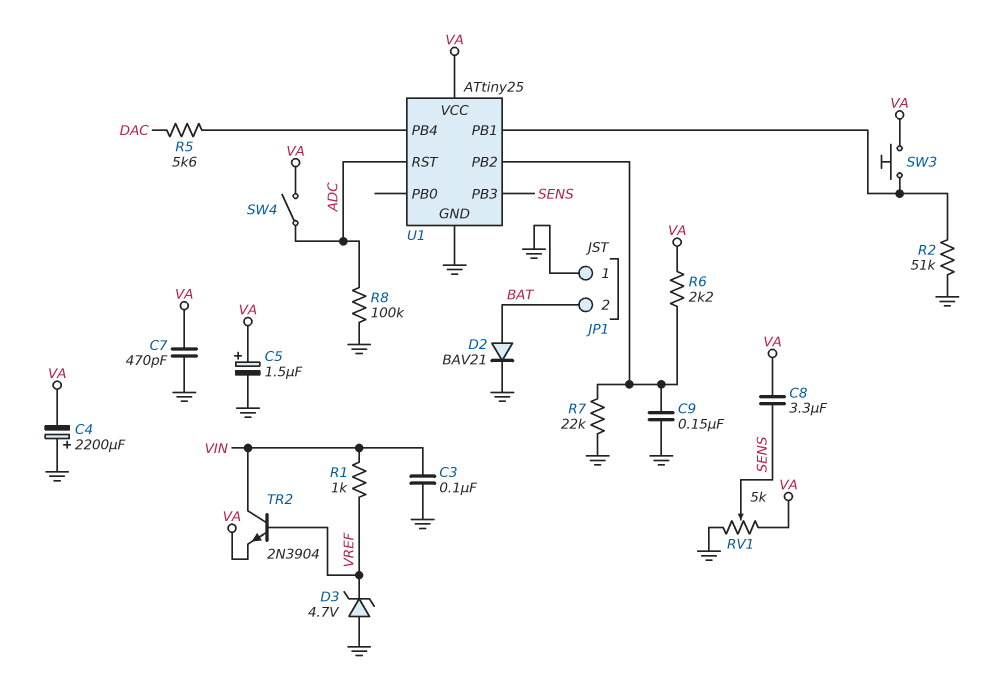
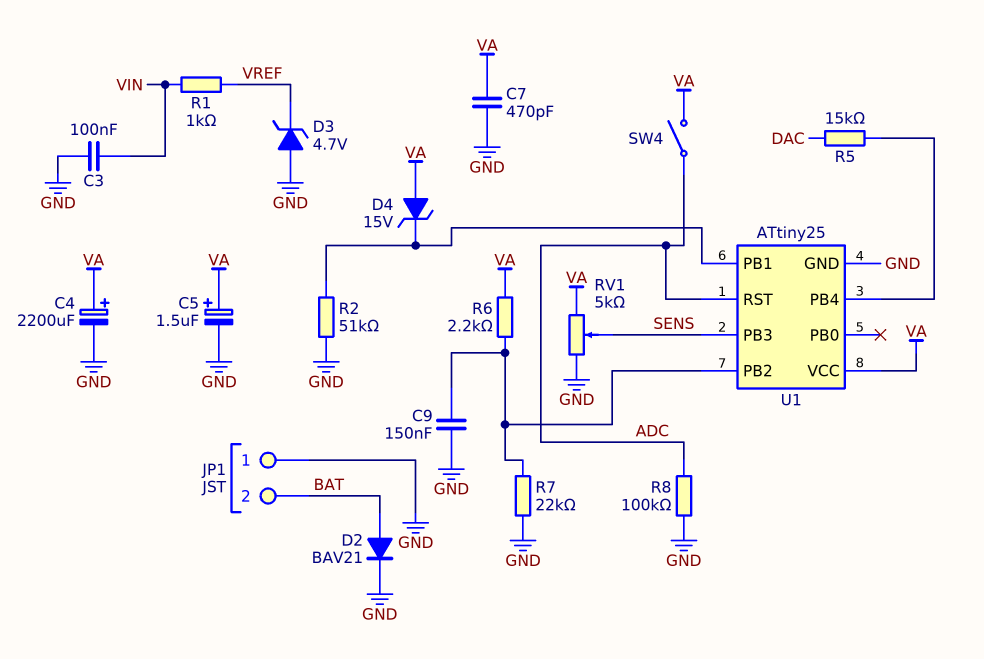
C4: 2200uF (plus GND, minus VA) -> 2200uF (plus VA, minus GND)
C8: 3.3uF (SENS, VA) -> none
D4: none -> zener 15V (A VA, K U1/PB1)
R5: 5.6k (DAC, U1/PB4) -> 15k (DAC, U1/PB4)
SW3: button (U1/PB1, VA) -> none
TR2: NPN 2N3904 (B VREF, C VIN, E VA) -> none

